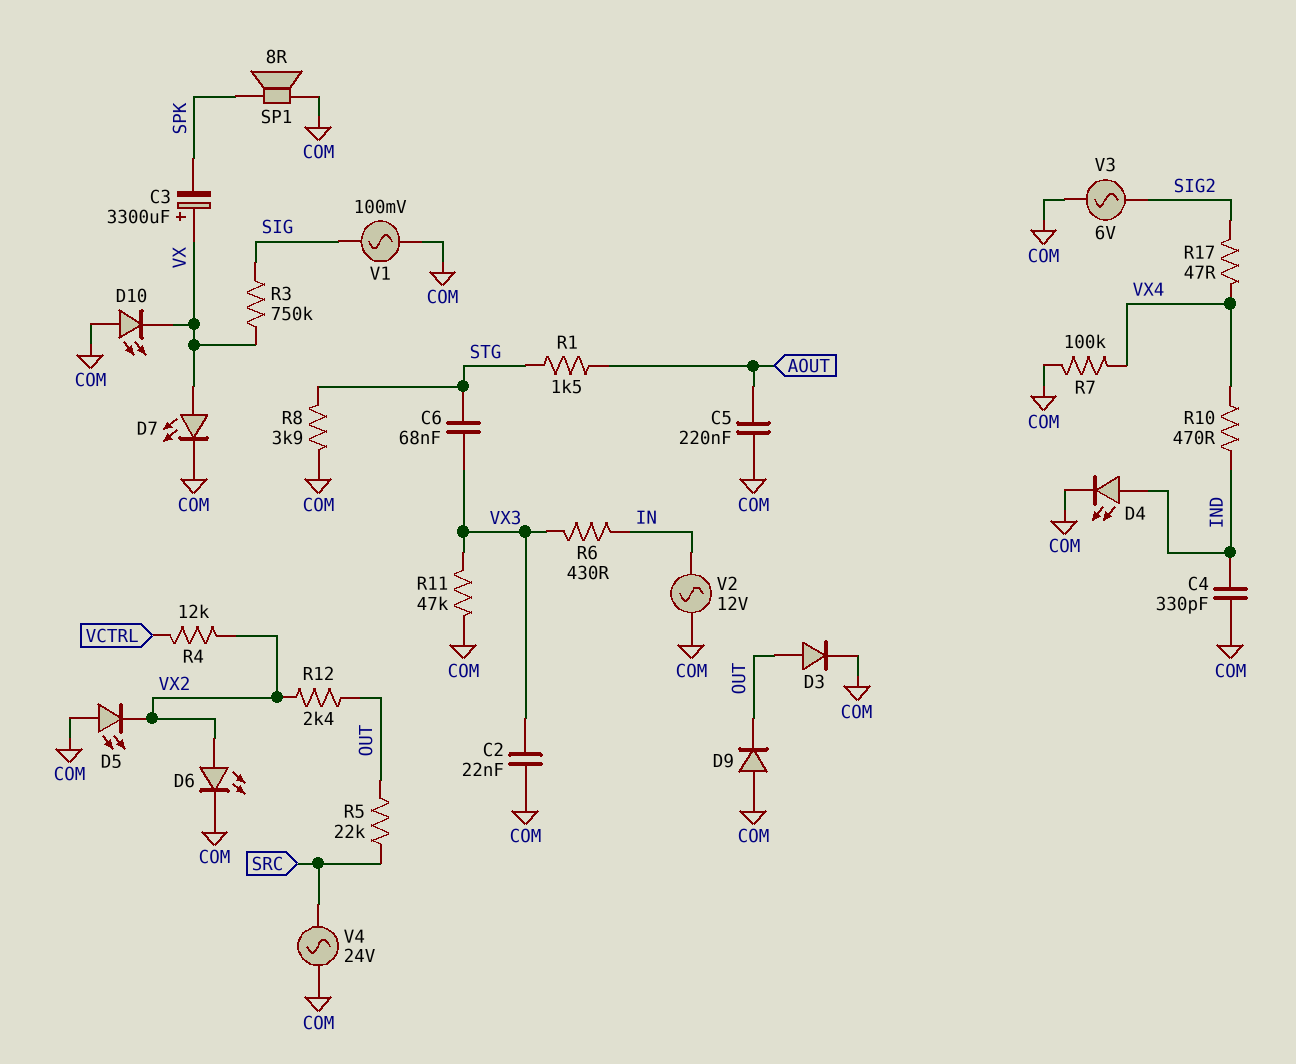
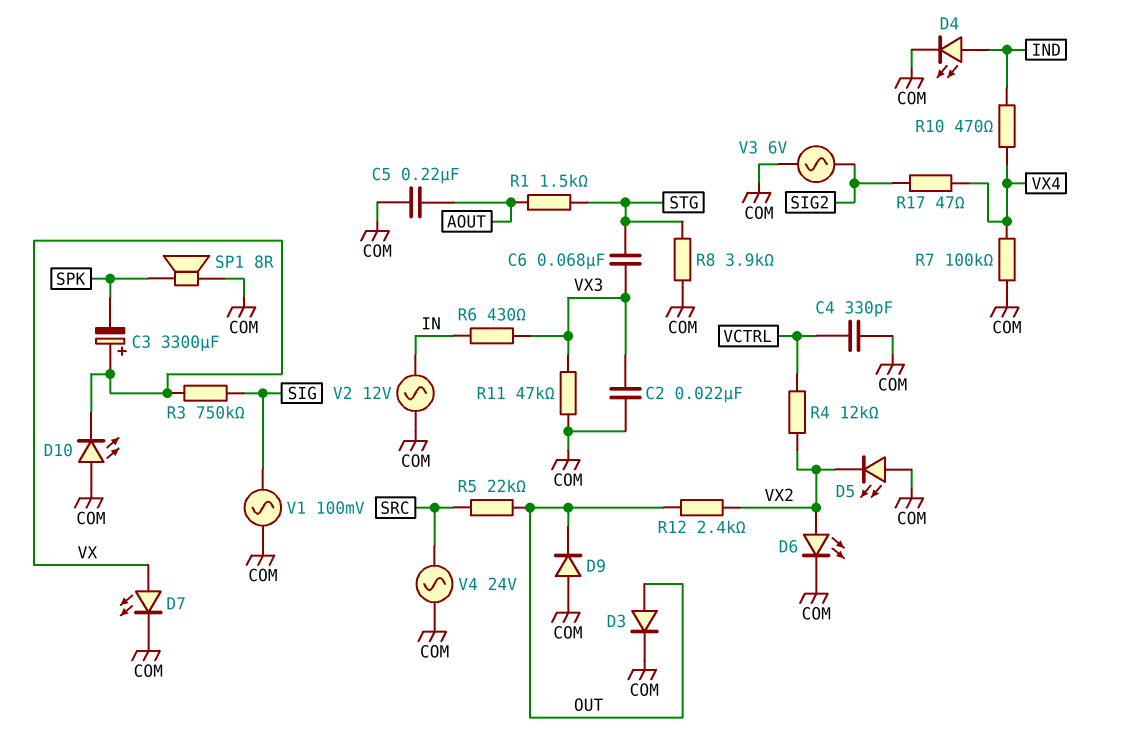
C4: 330pF (COM, IND) -> 330pF (COM, VCTRL)

